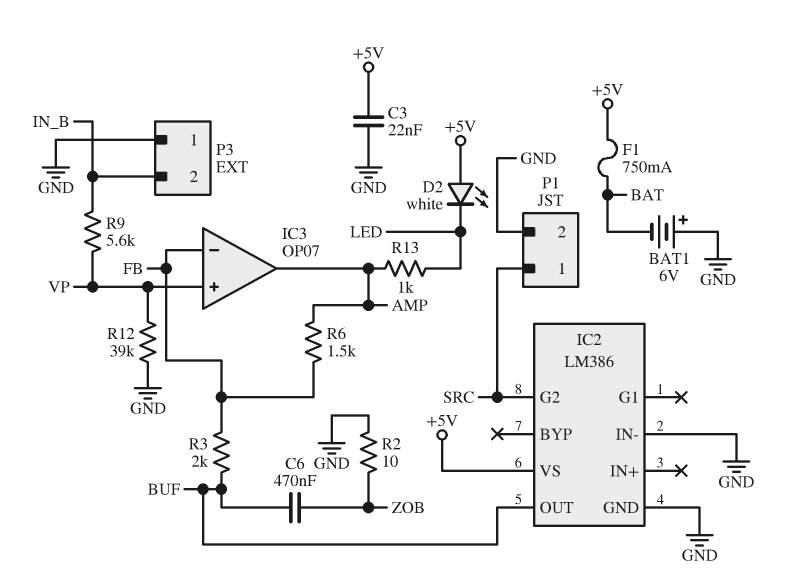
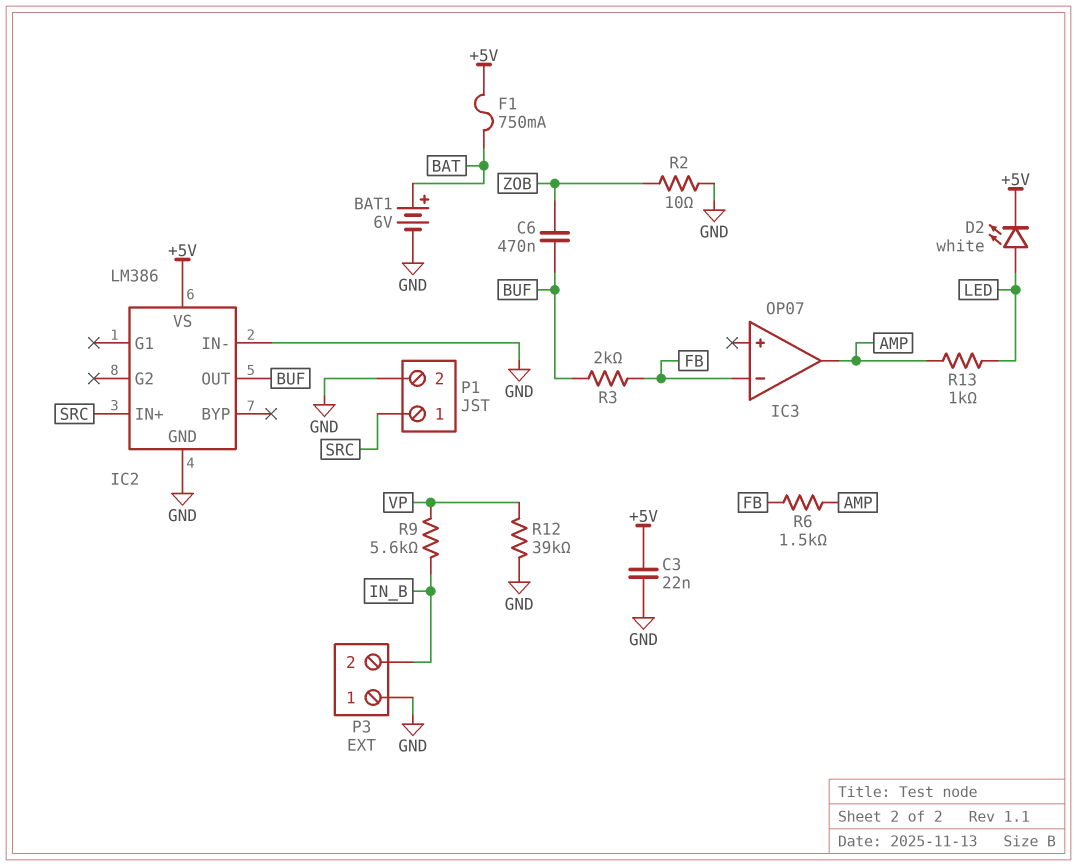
BAT1: 6V (plus GND, minus BAT) -> 6V (plus BAT, minus GND)
D2: LED white (A +5V, K LED) -> LED white (A LED, K +5V)
IC2 pin G2: SRC -> none
IC2 pin IN+: none -> SRC
IC3 pin in+: VP -> none

